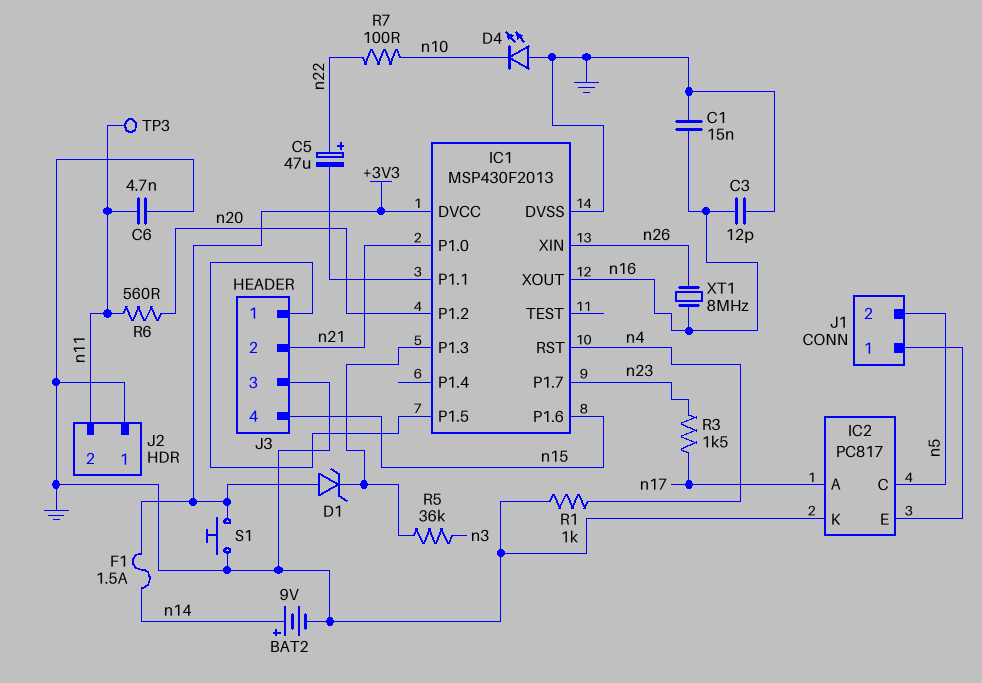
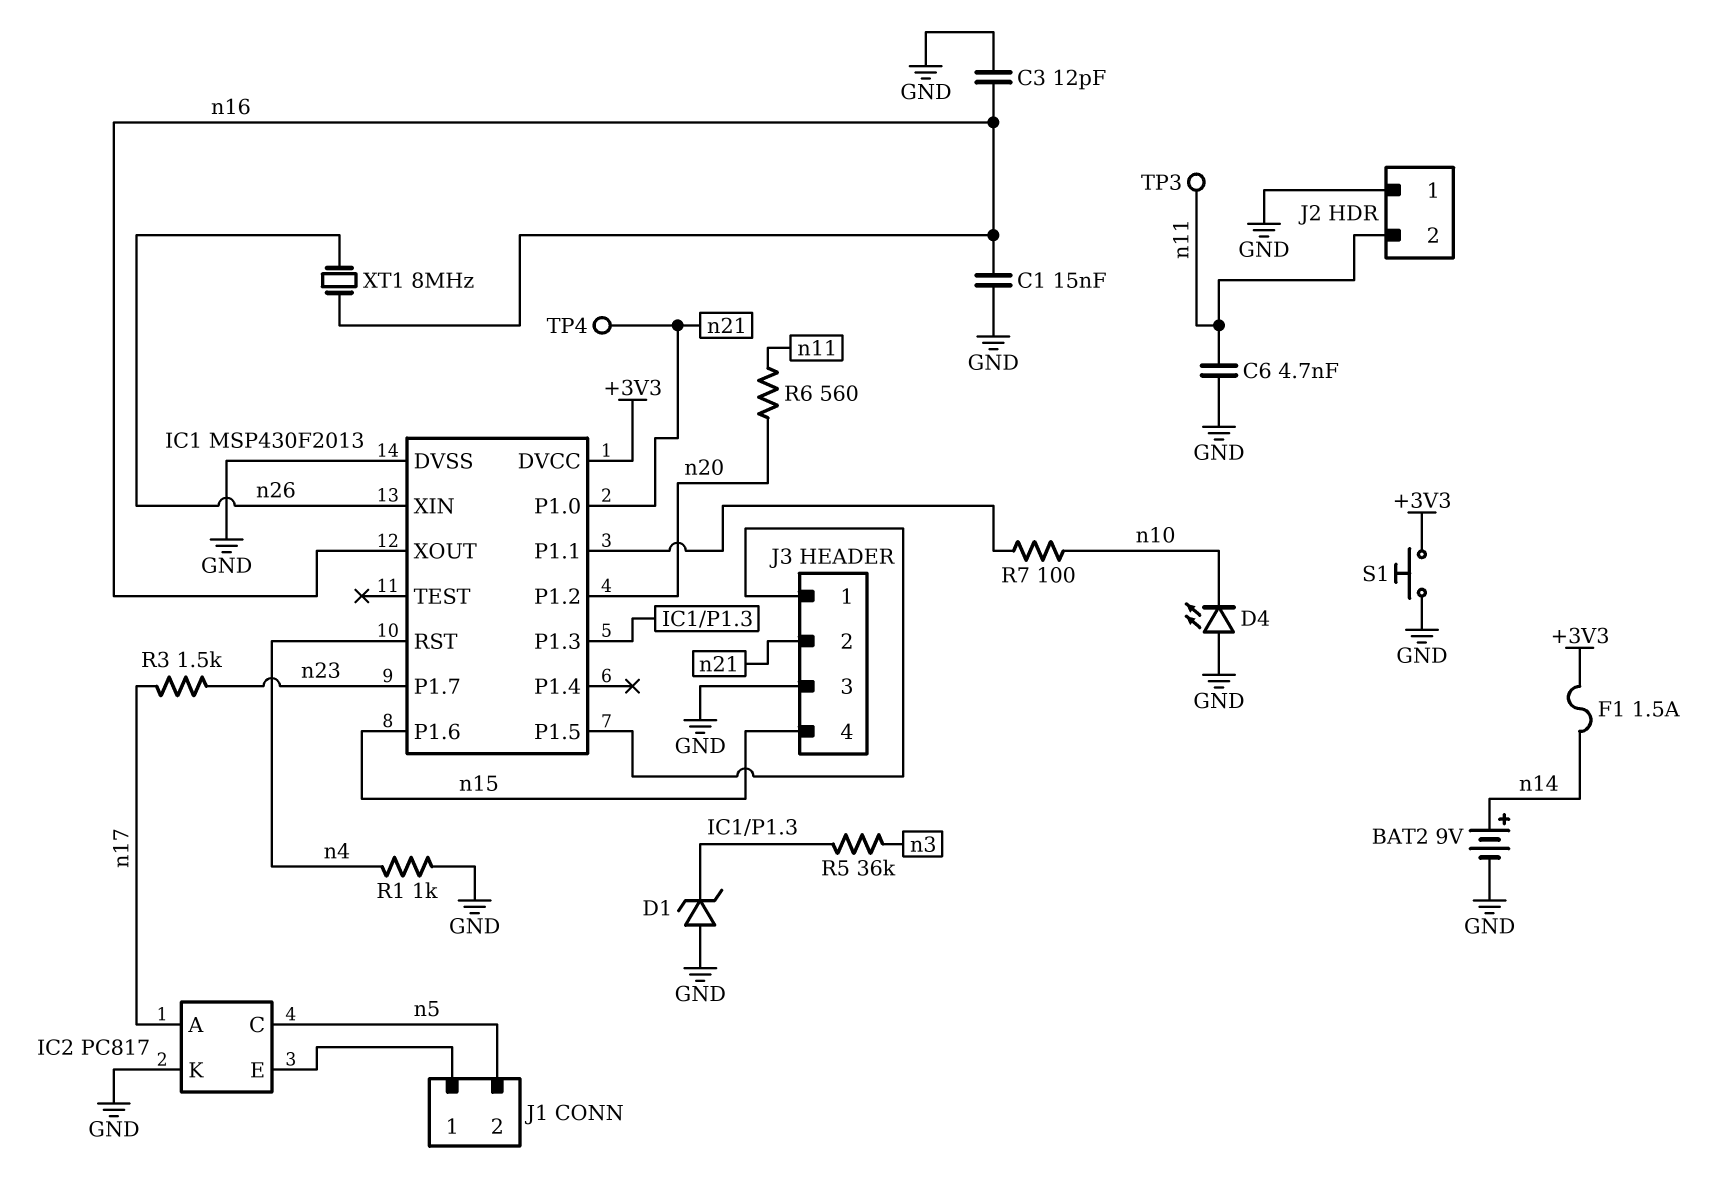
C5: 47uF (plus n22, minus IC1/P1.1) -> none
D1: zener (A +3V3, K IC1/P1.3) -> zener (A GND, K IC1/P1.3)
R7: 100 (n10, n22) -> 100 (IC1/P1.1, n10)
TP4: none -> test point (n21)

